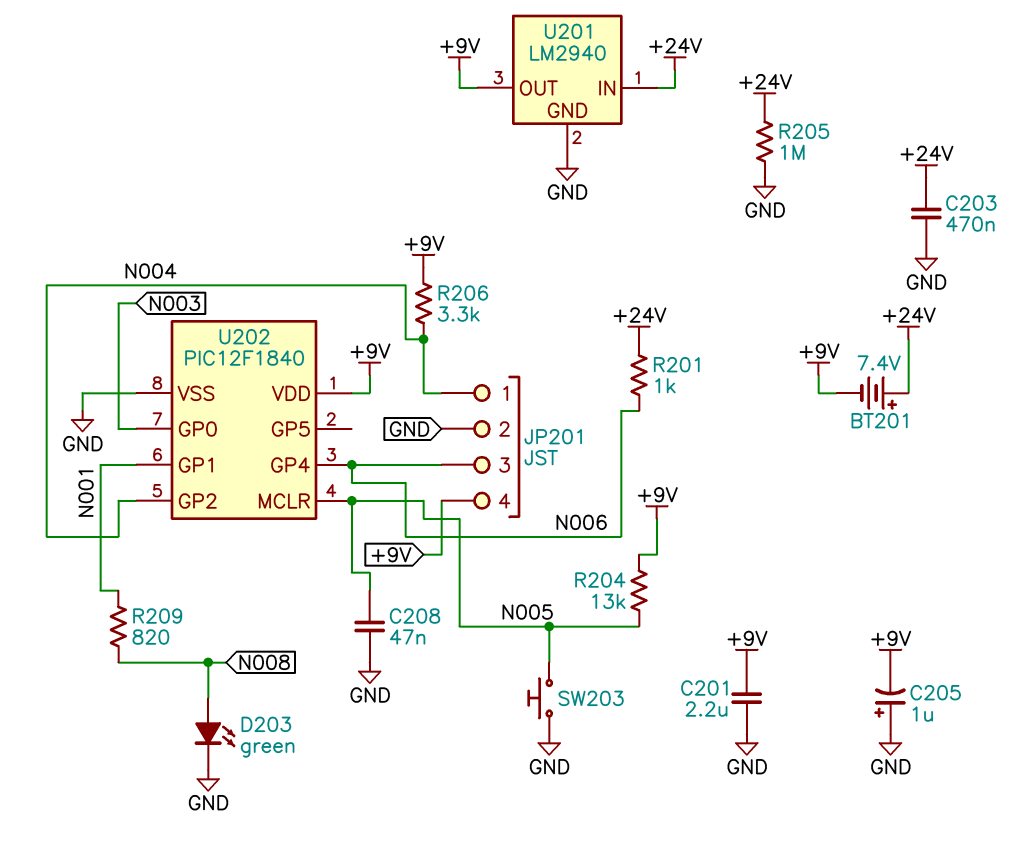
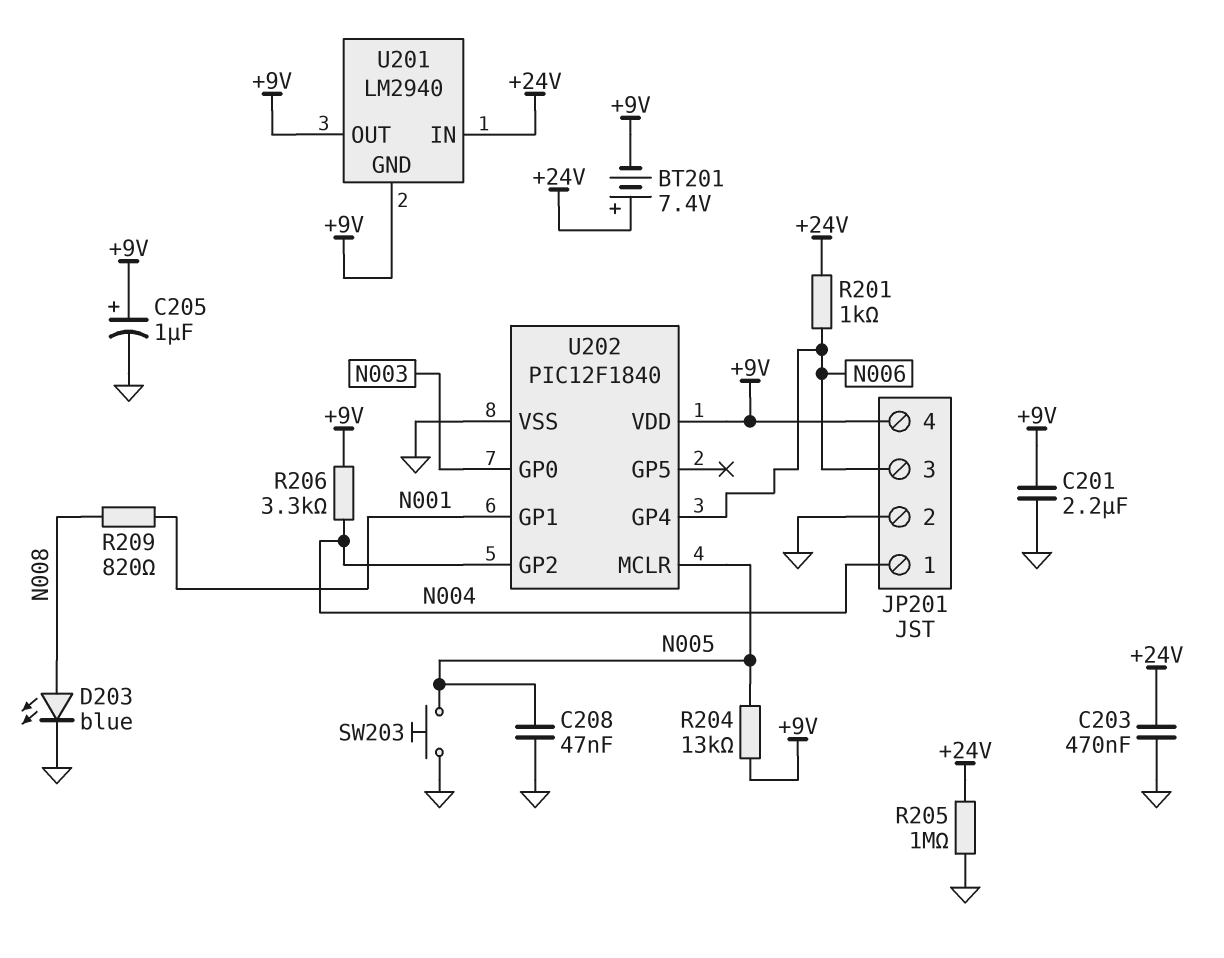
C205: 1uF (plus GND, minus +9V) -> 1uF (plus +9V, minus GND)
D203: LED green (A N008, K GND) -> LED blue (A N008, K GND)
U201 pin GND: GND -> +9V

